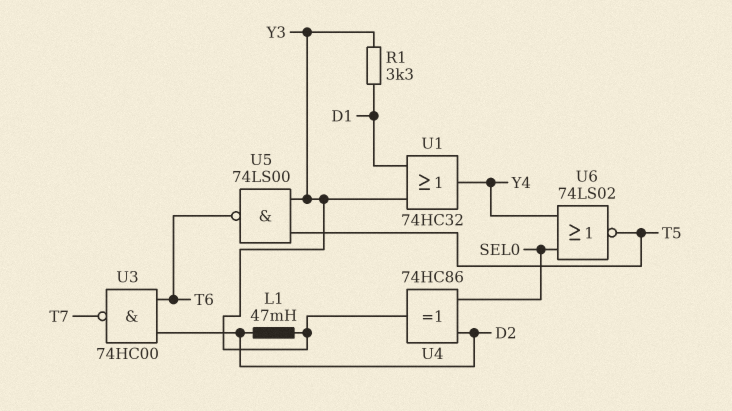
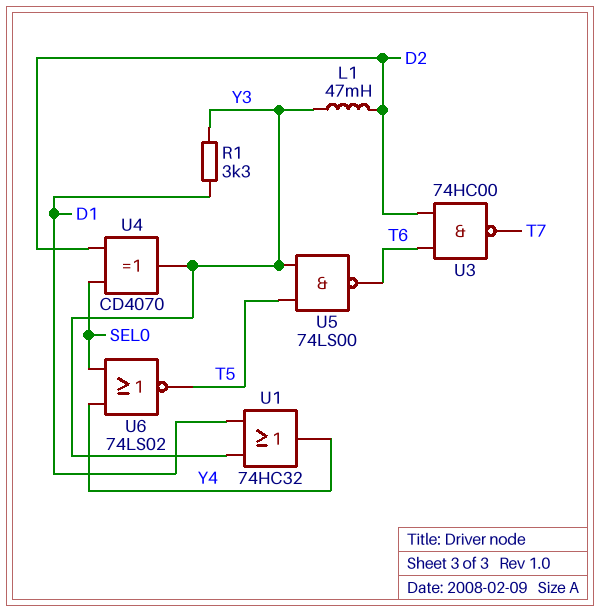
U4: XOR 74HC86 (in D2, in SEL0, out Y3) -> XOR CD4070 (in D2, in SEL0, out Y3)

